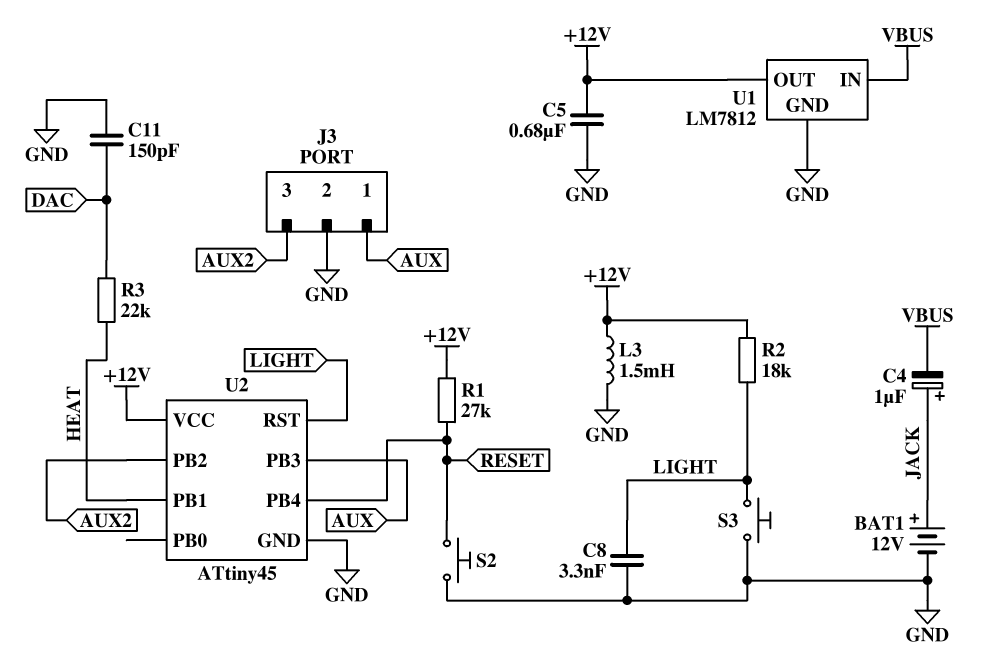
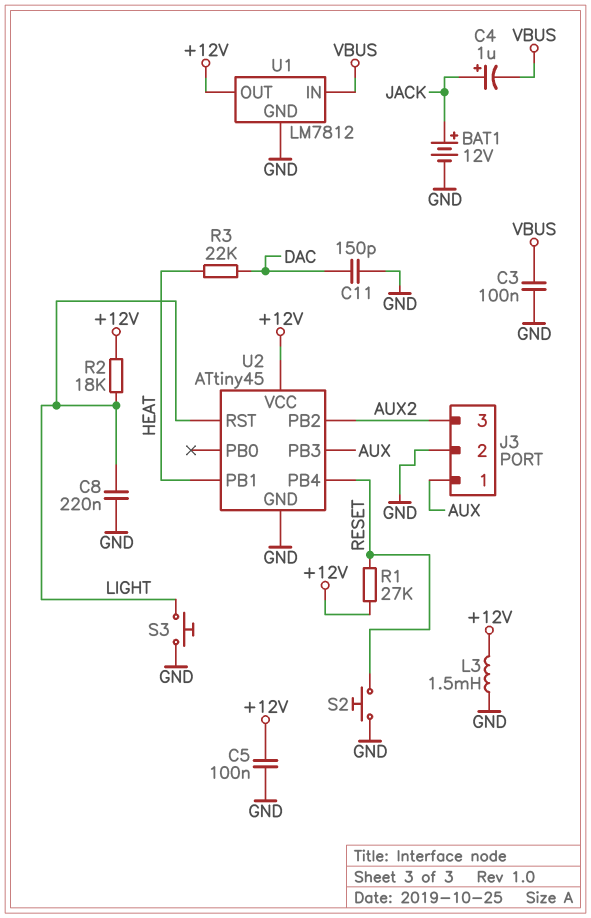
C3: none -> 100nF (GND, VBUS)
C5: 680nF (+12V, GND) -> 100nF (+12V, GND)
C8: 3.3nF (GND, LIGHT) -> 220nF (GND, LIGHT)

